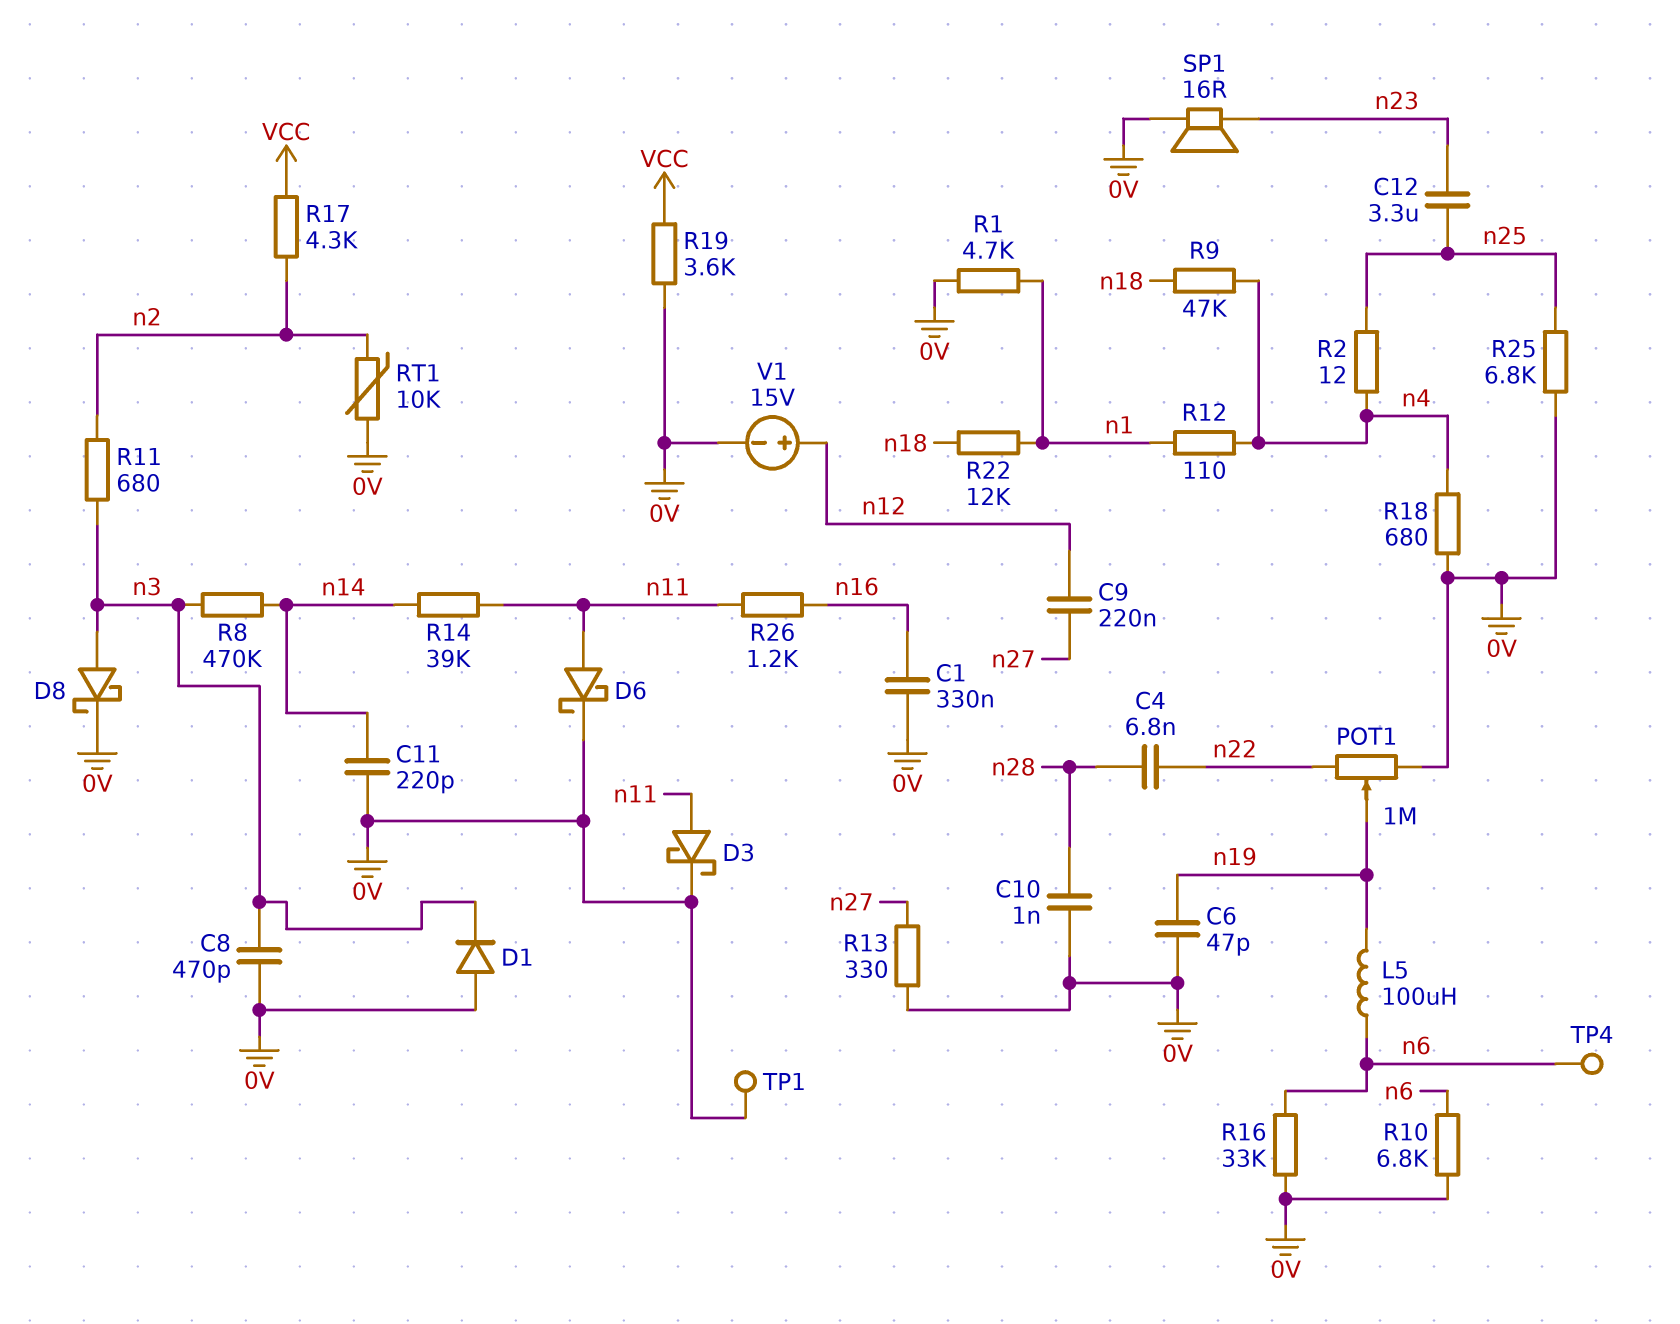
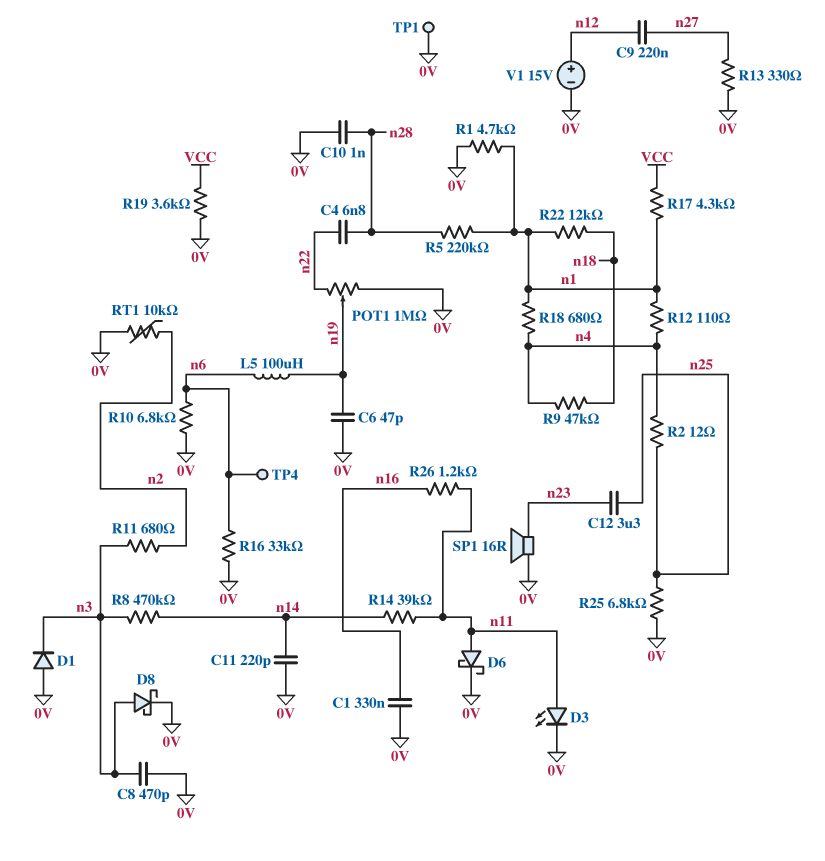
D3: schottky (A n11, K 0V) -> LED (A n11, K 0V)
R5: none -> 220k (n1, n28)
R17: 4.3k (VCC, n2) -> 4.3k (VCC, n1)
R18: 680 (0V, n4) -> 680 (n1, n4)

